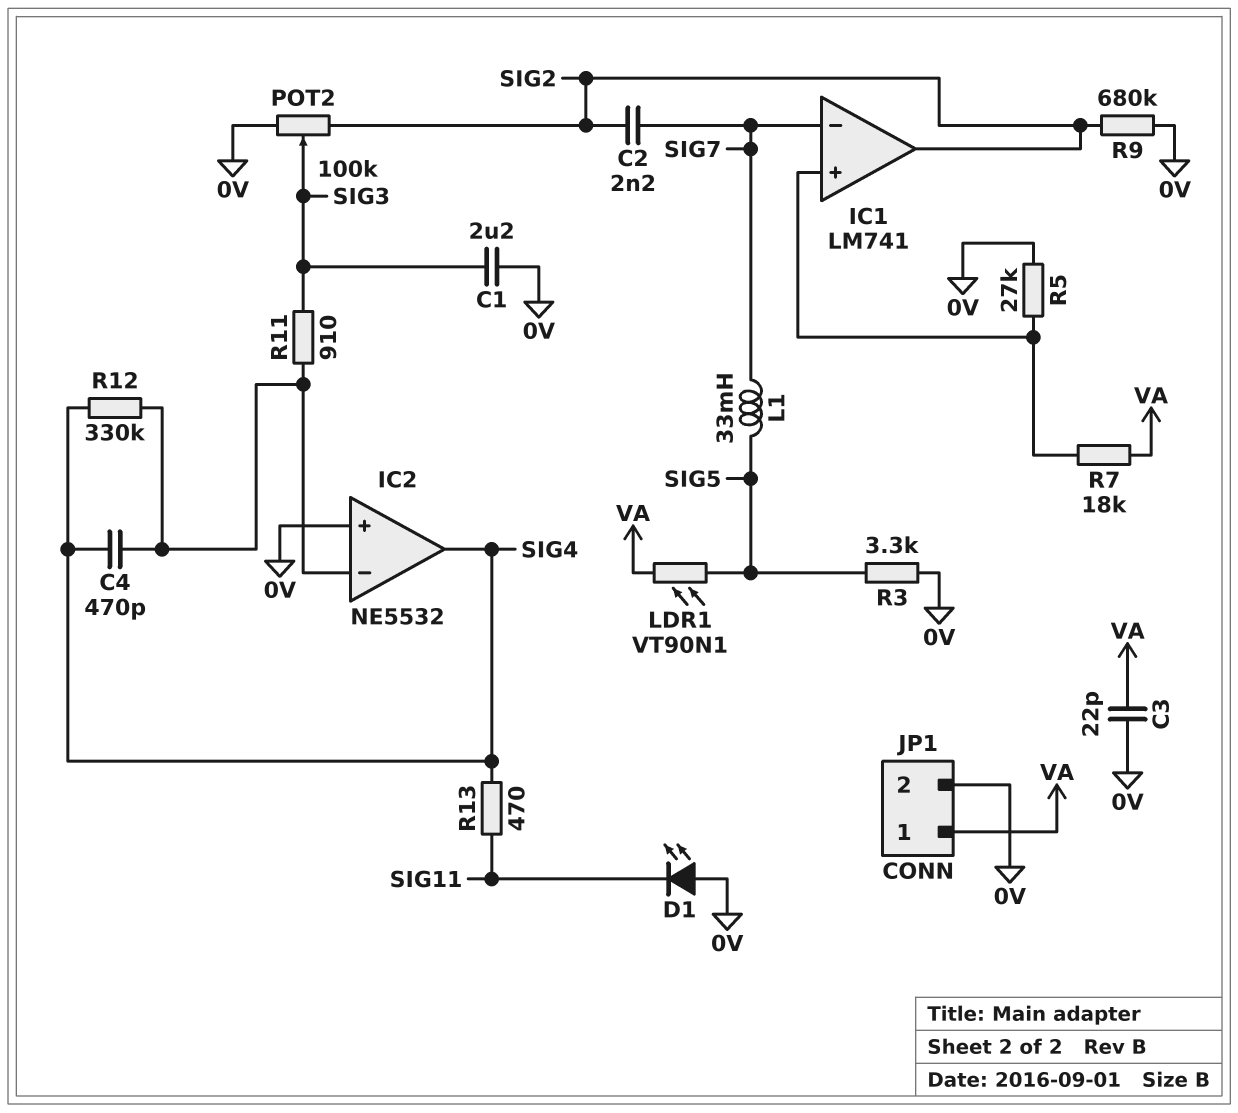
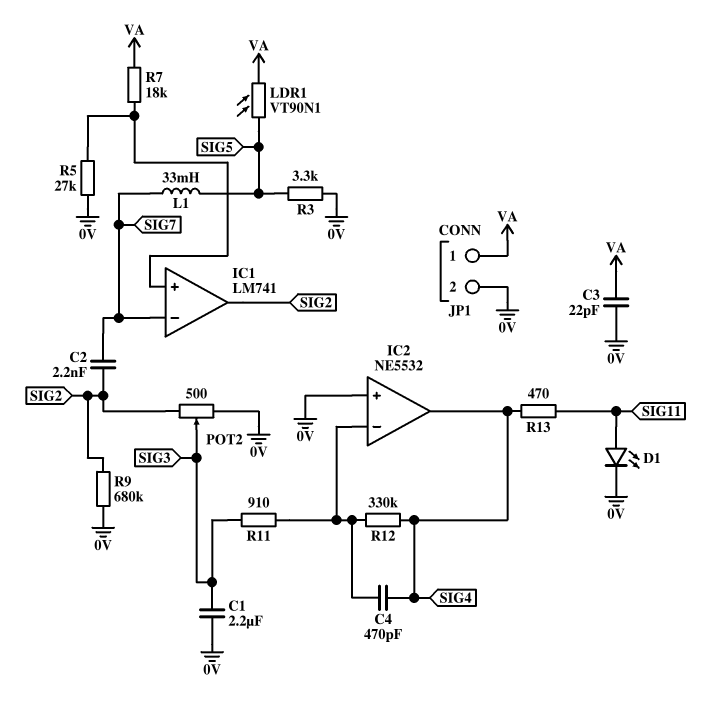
D1: LED (A 0V, K SIG11) -> LED (A SIG11, K 0V)
POT2: 100k (0V, SIG2, wiper SIG3) -> 500 (0V, SIG2, wiper SIG3)

